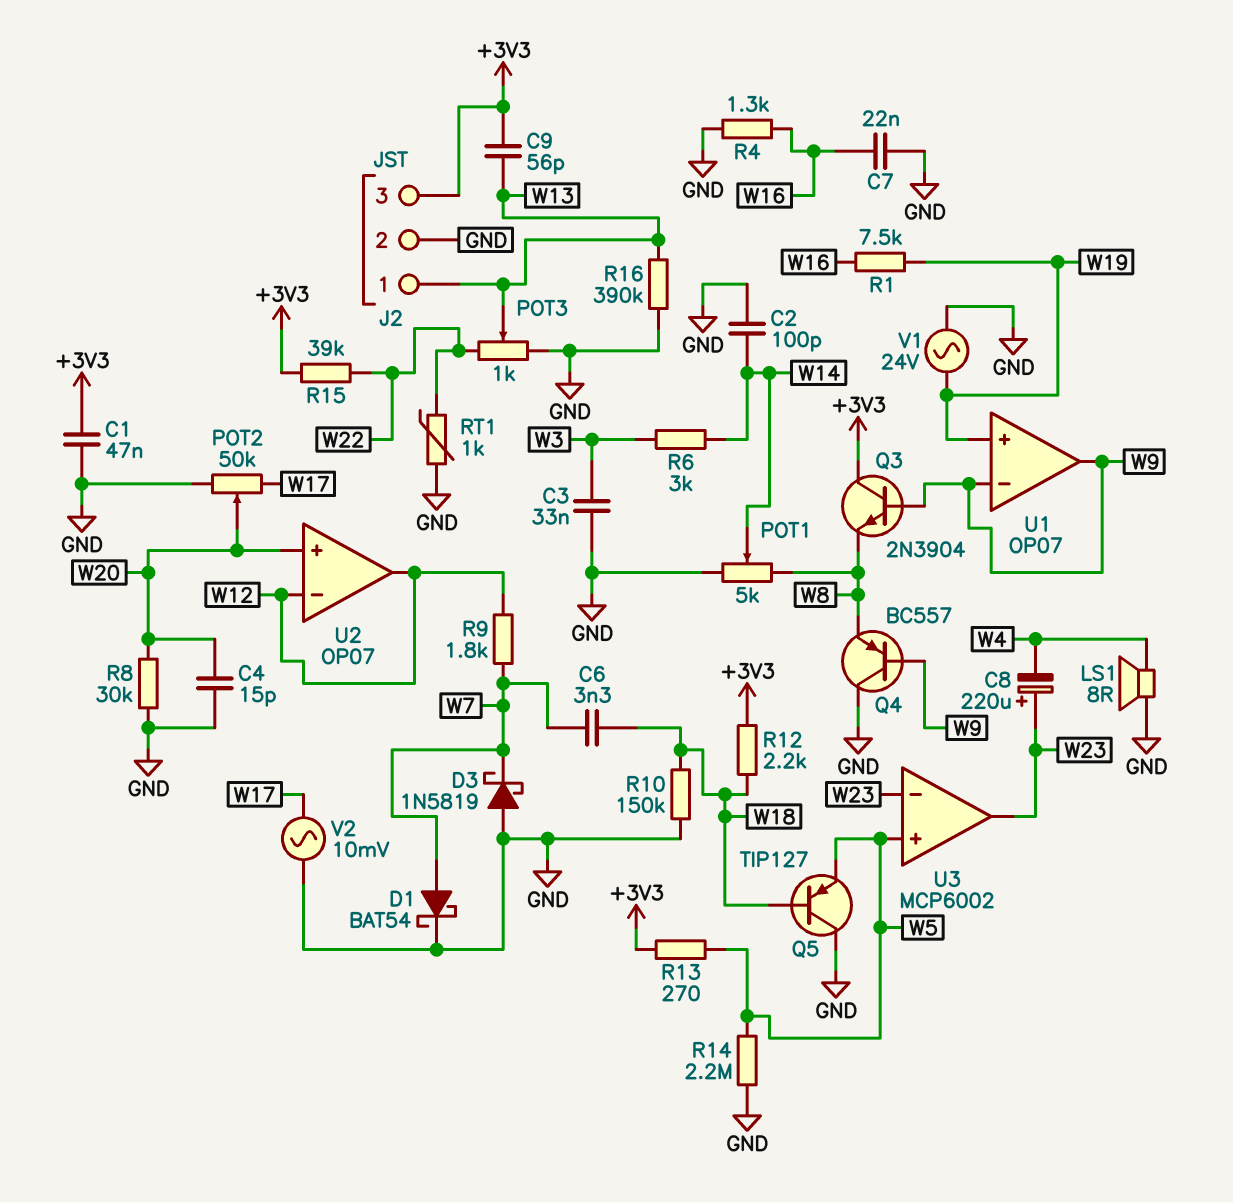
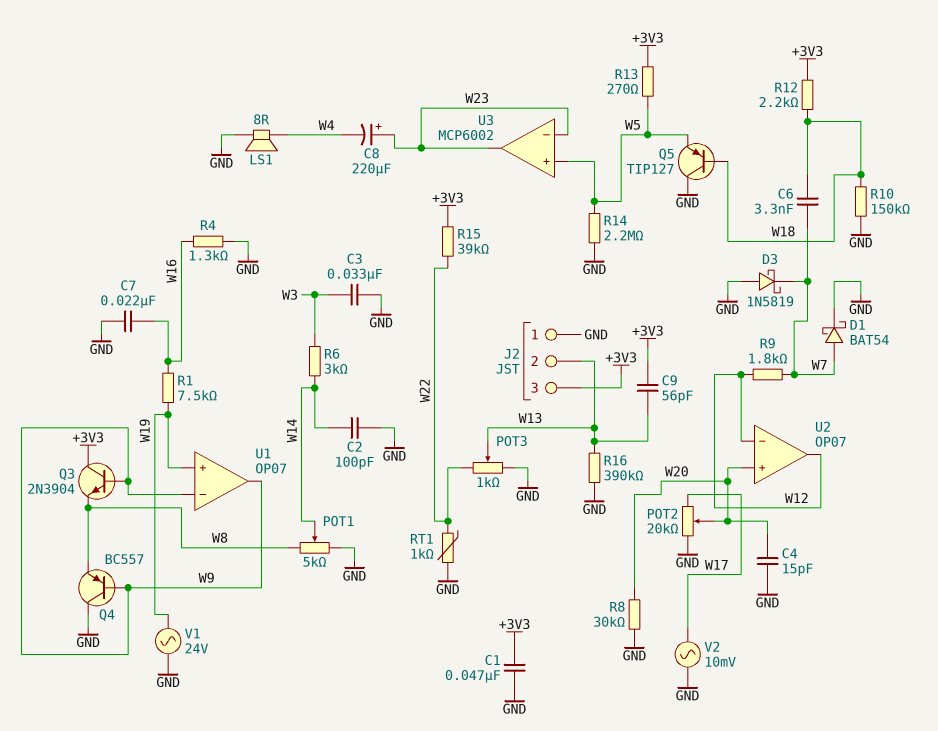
J2 pin 1: W13 -> GND
J2 pin 2: GND -> W13
POT2: 50k (GND, W17, wiper W20) -> 20k (GND, W17, wiper W20)

